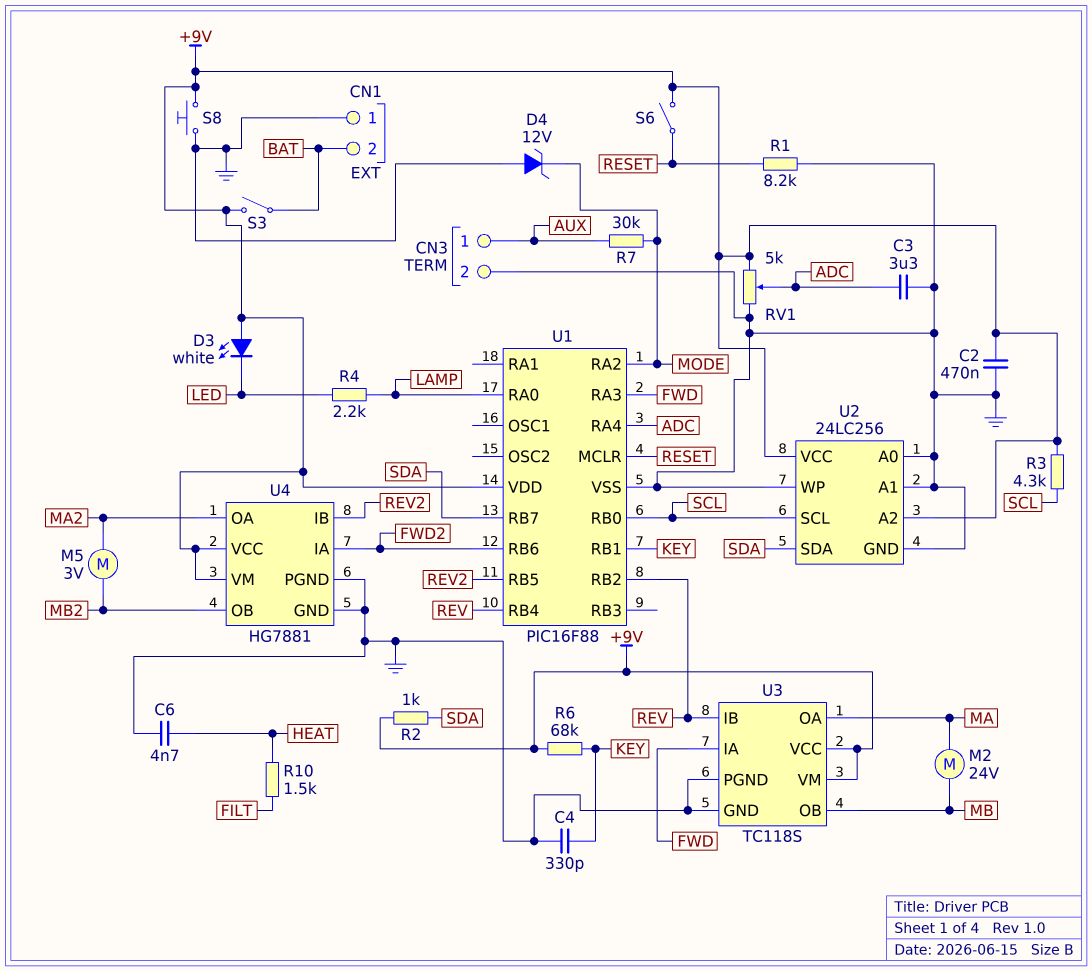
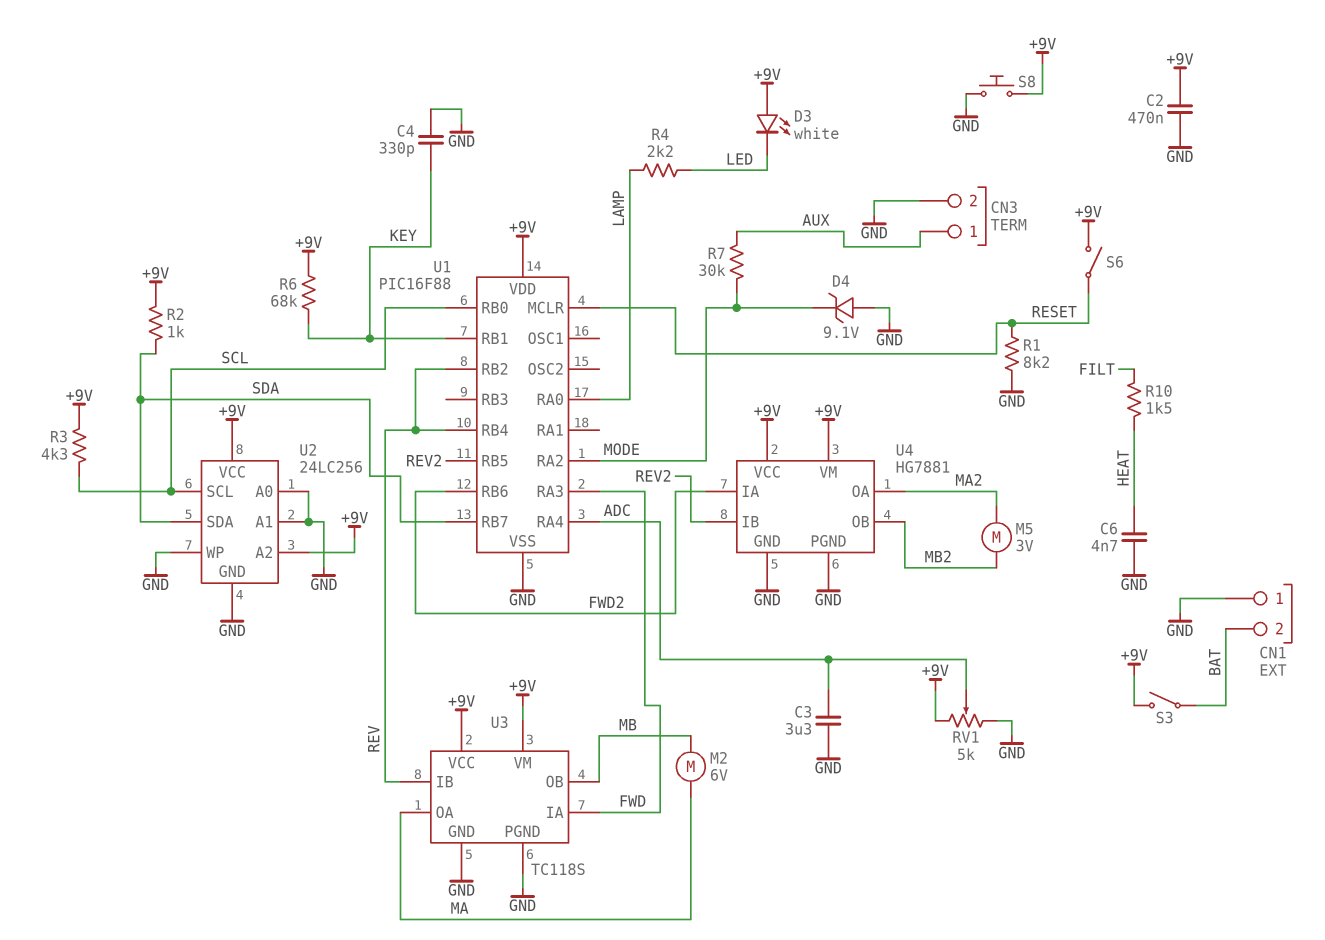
D4: zener 12V (A GND, K MODE) -> zener 9.1V (A GND, K MODE)
M2: motor 24V (MA, MB) -> motor 6V (MA, MB)

